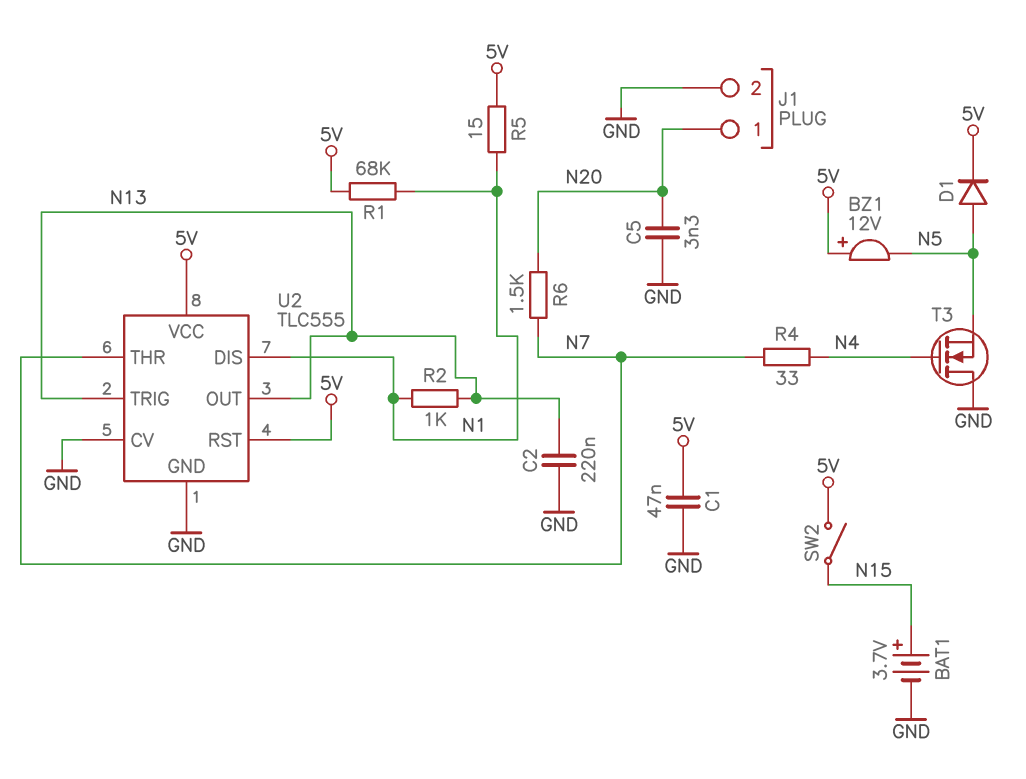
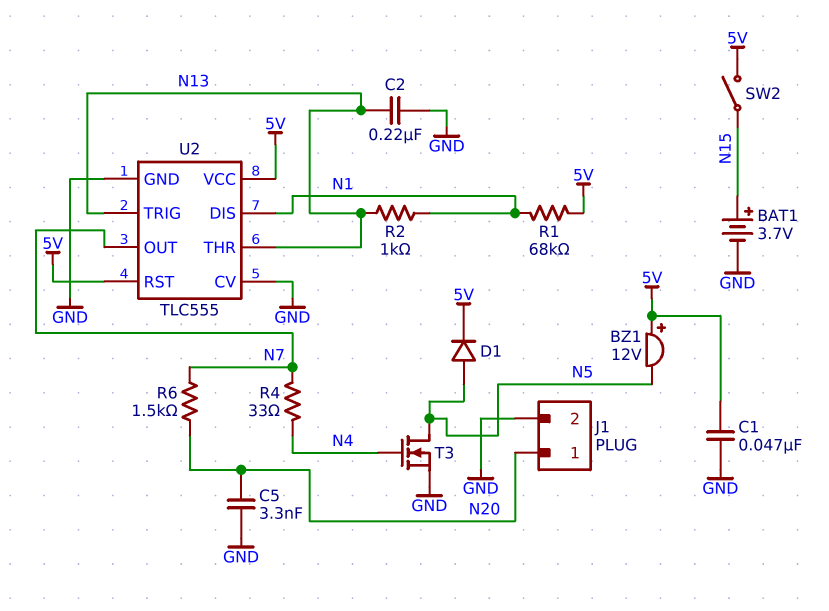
R5: 15 (5V, N1) -> none
T3: NMOS (G N4, D GND, S N5) -> NMOS (G N4, D N5, S GND)
U2 pin OUT: N13 -> N7
U2 pin THR: N7 -> N13

